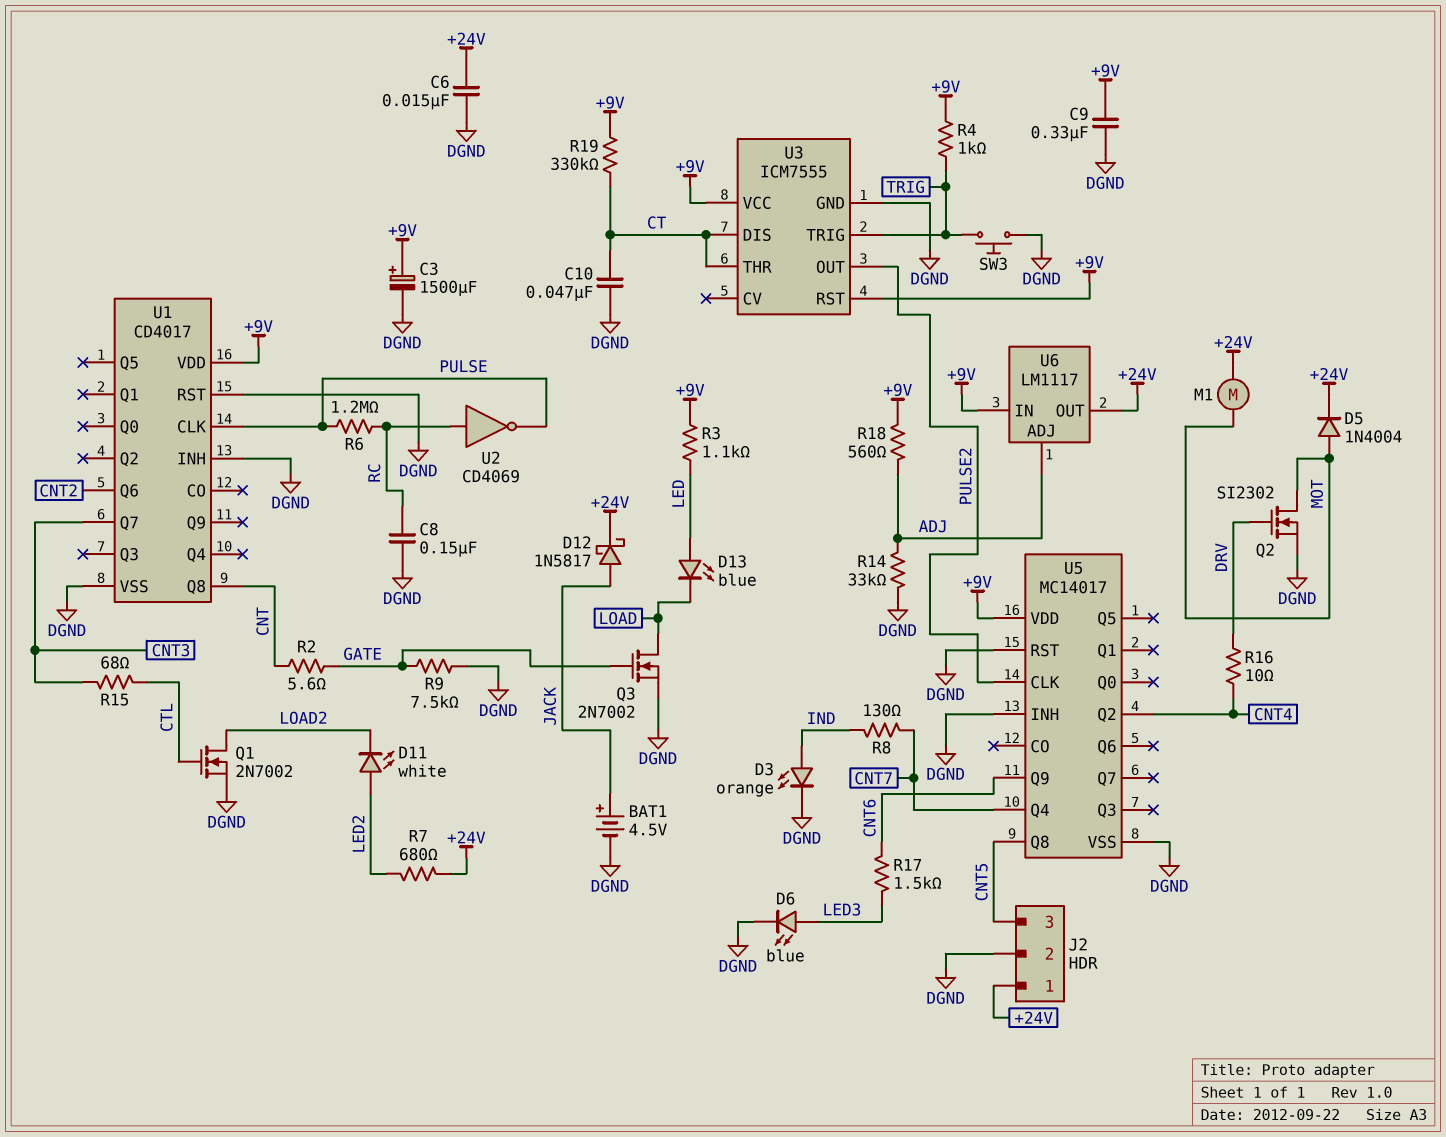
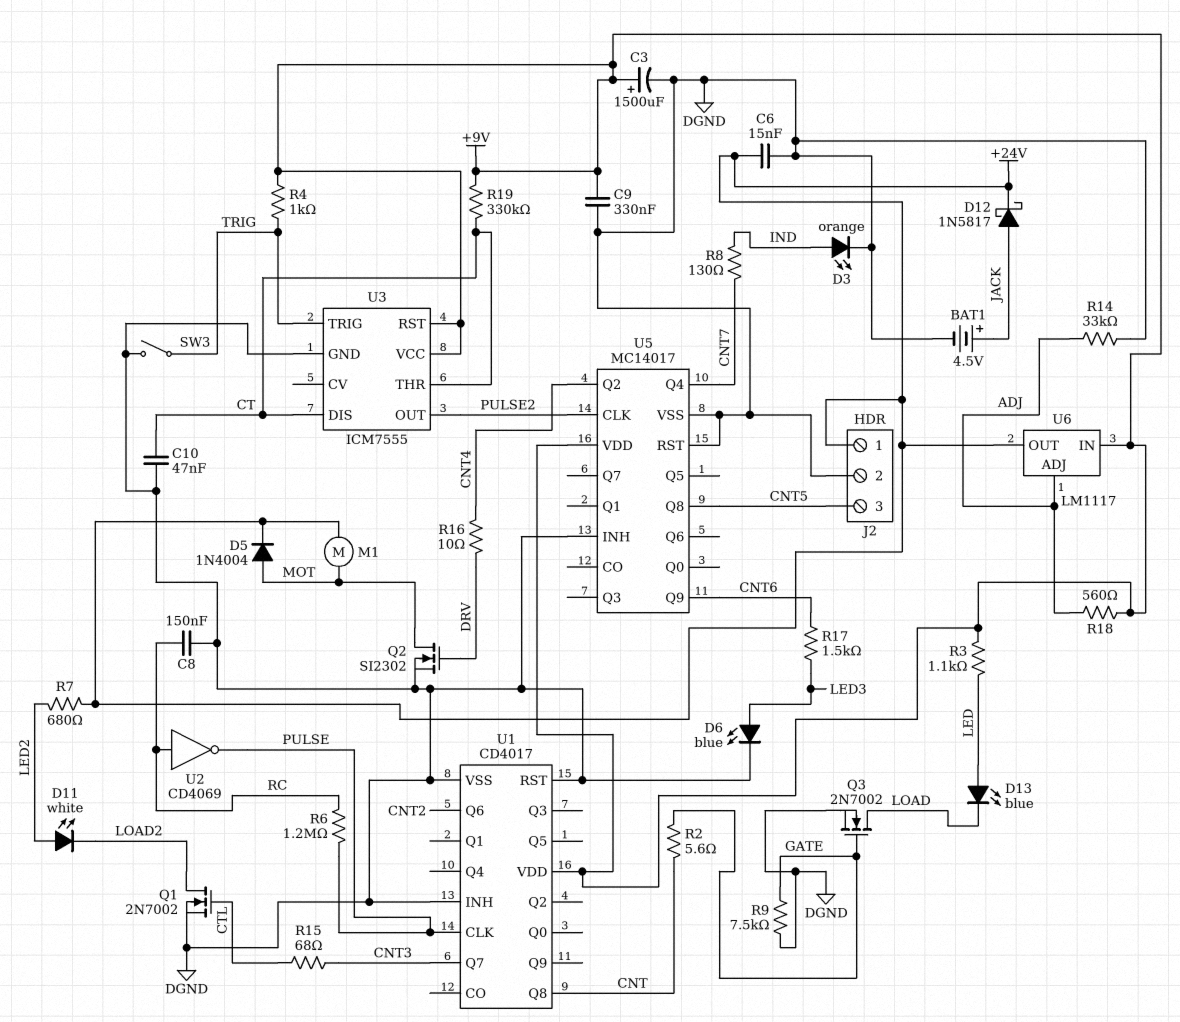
SW3: button (DGND, TRIG) -> switch (DGND, TRIG)

